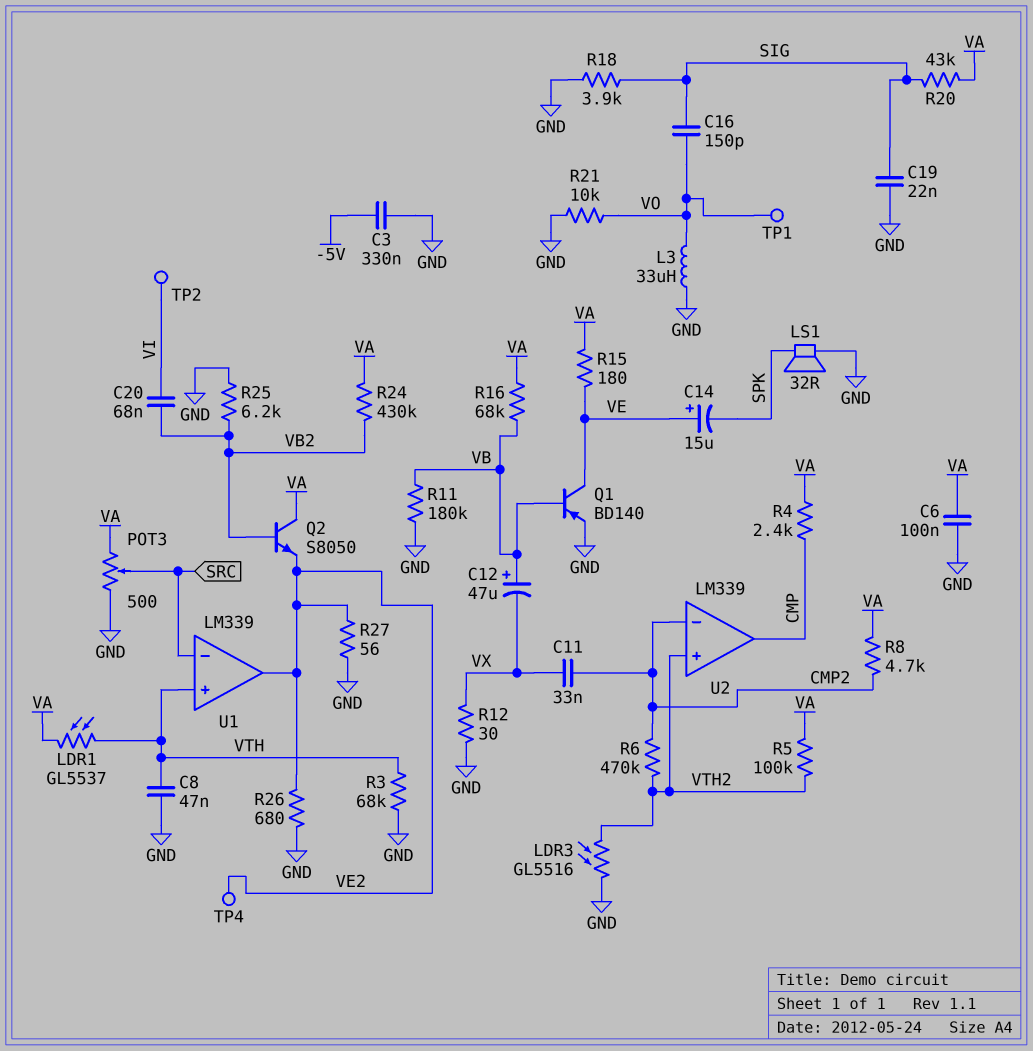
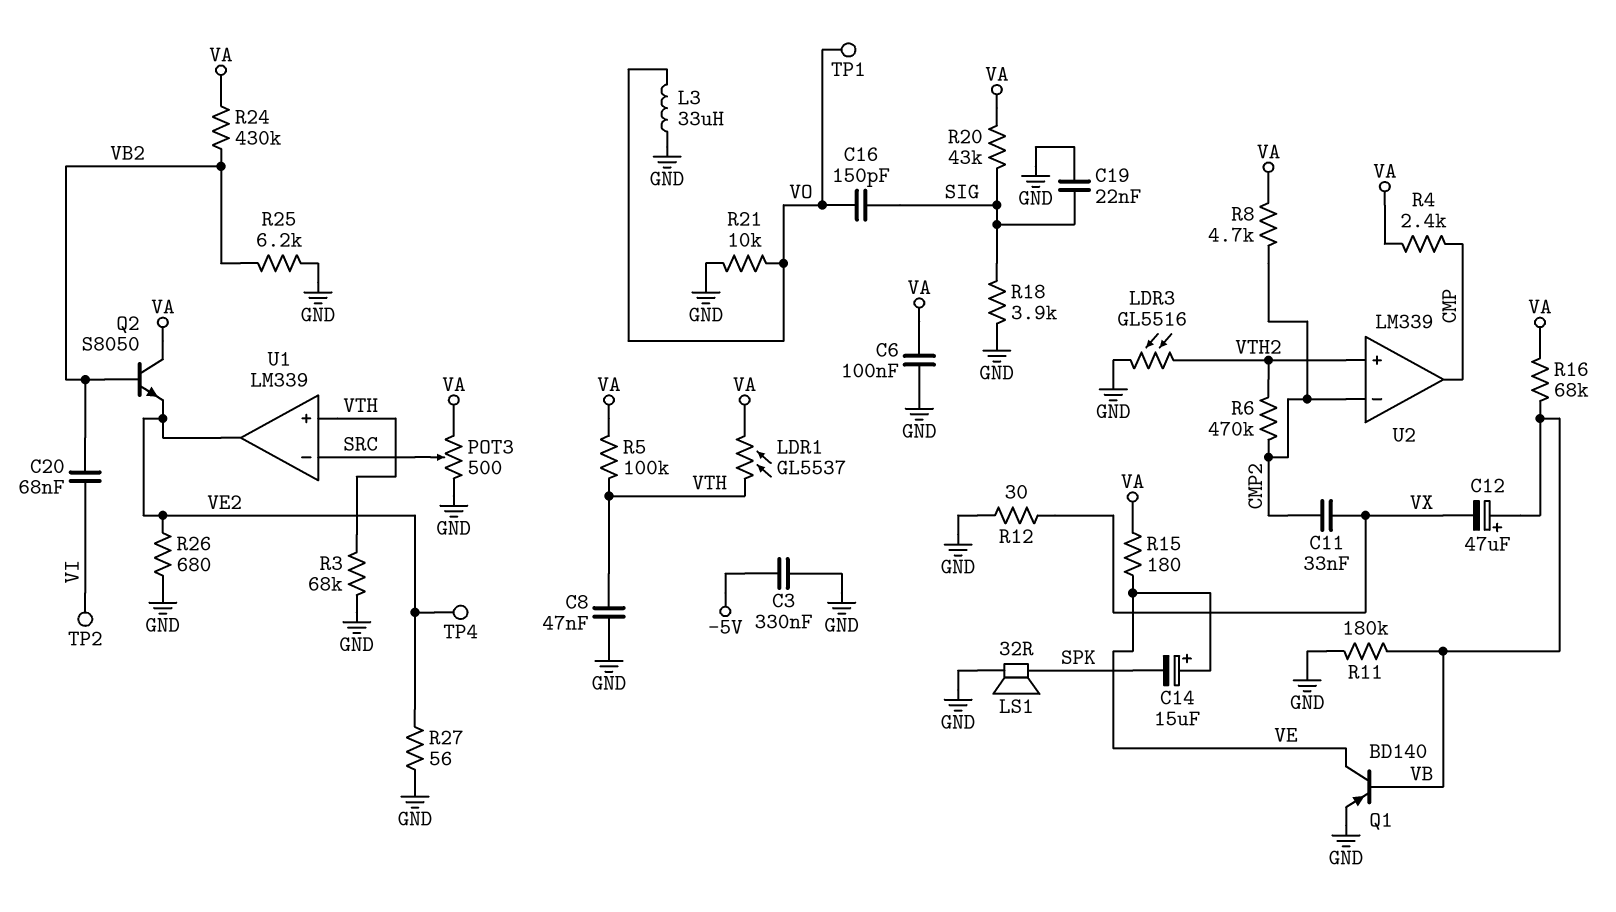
R5: 100k (VA, VTH2) -> 100k (VA, VTH)

